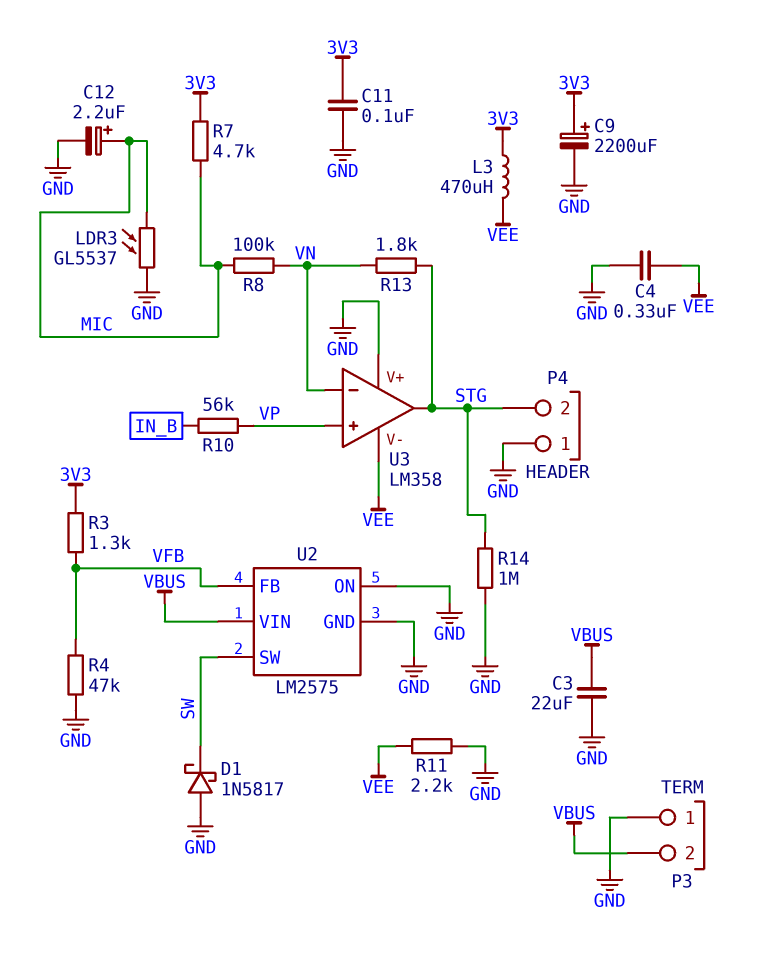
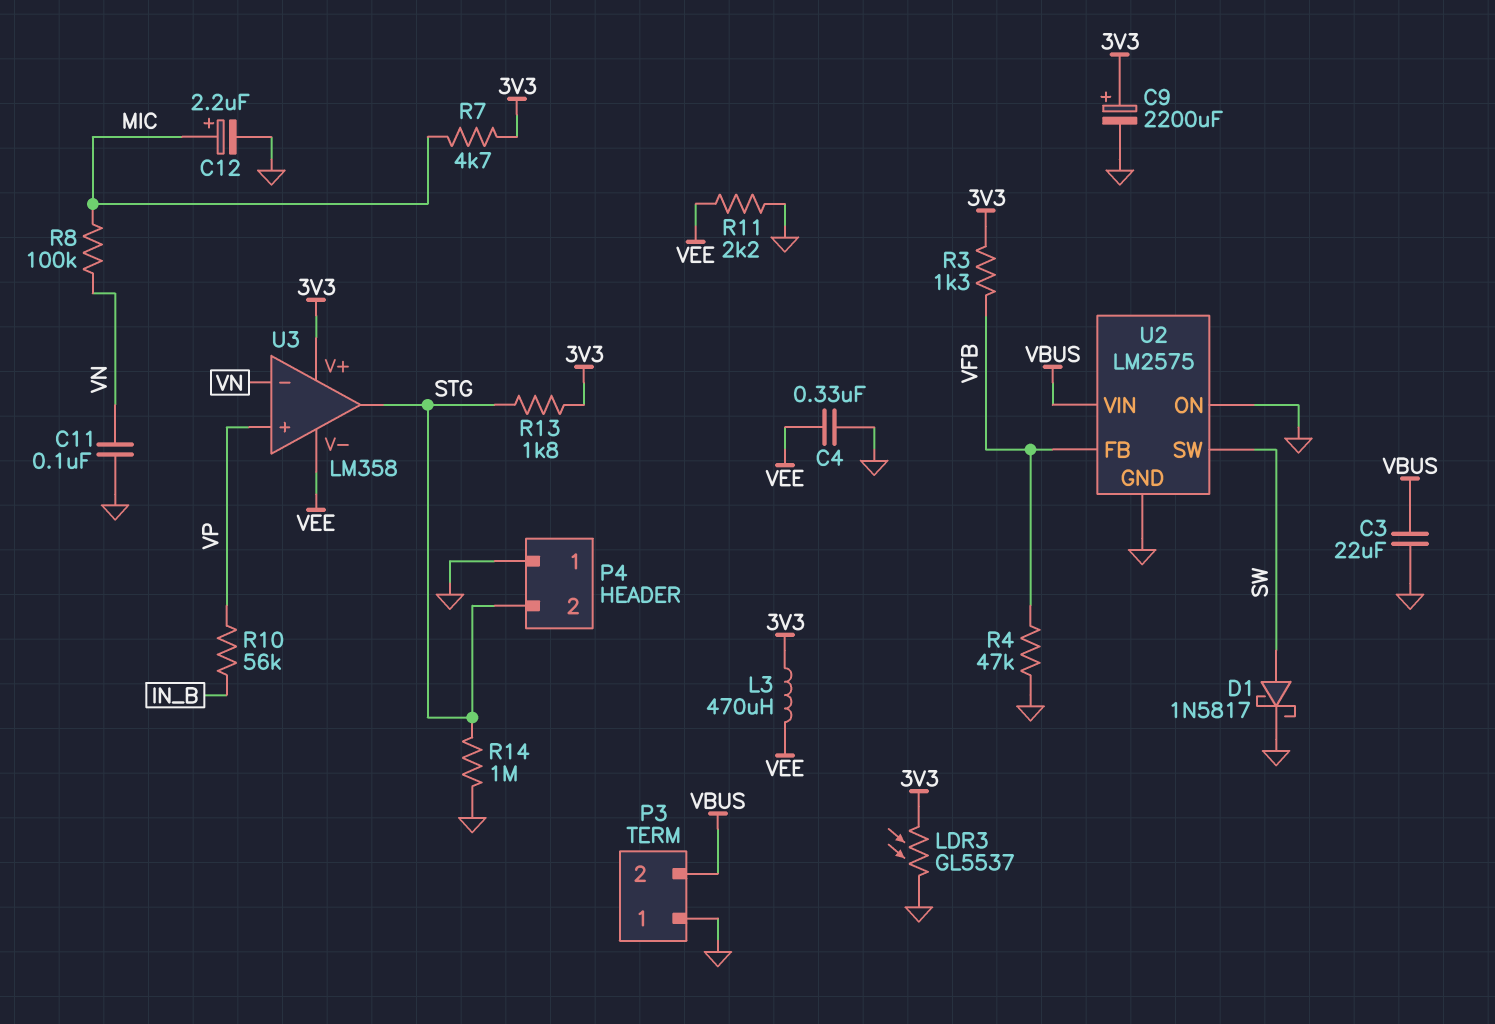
C11: 100nF (3V3, GND) -> 100nF (GND, VN)
D1: schottky 1N5817 (A GND, K SW) -> schottky 1N5817 (A SW, K GND)
LDR3: GL5537 (GND, MIC) -> GL5537 (3V3, GND)
R13: 1.8k (STG, VN) -> 1.8k (3V3, STG)
U3 pin V+: GND -> 3V3

